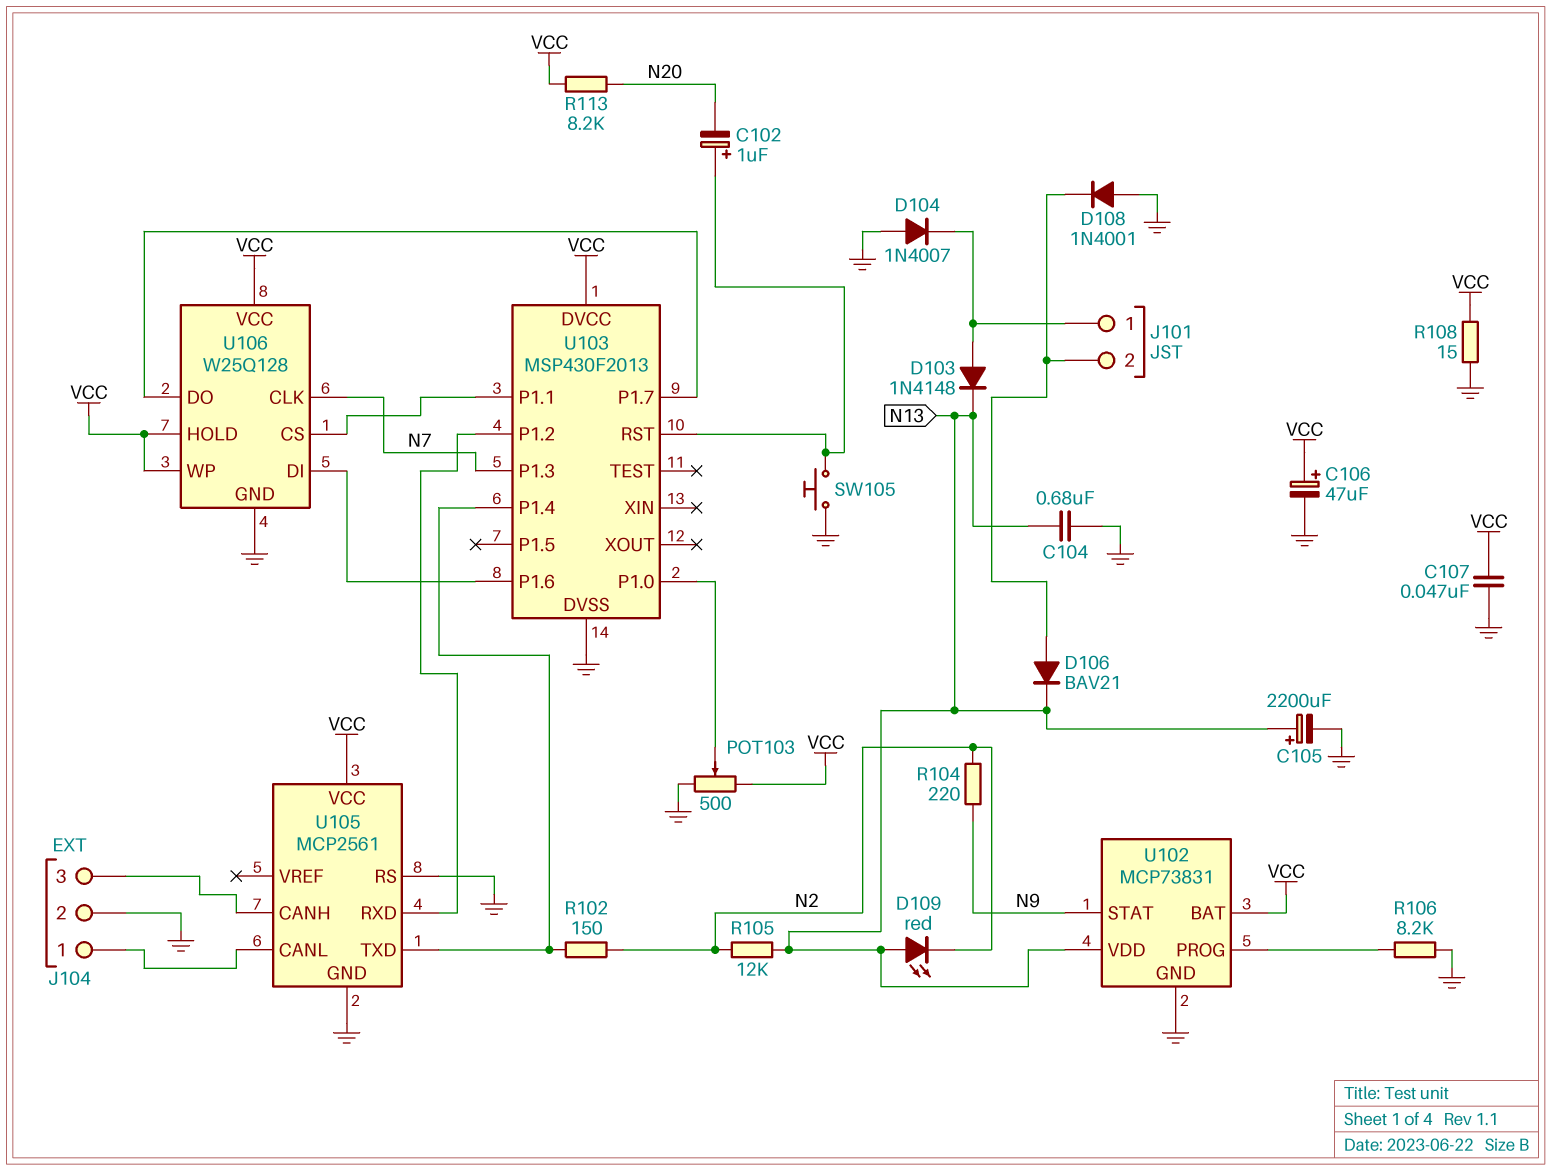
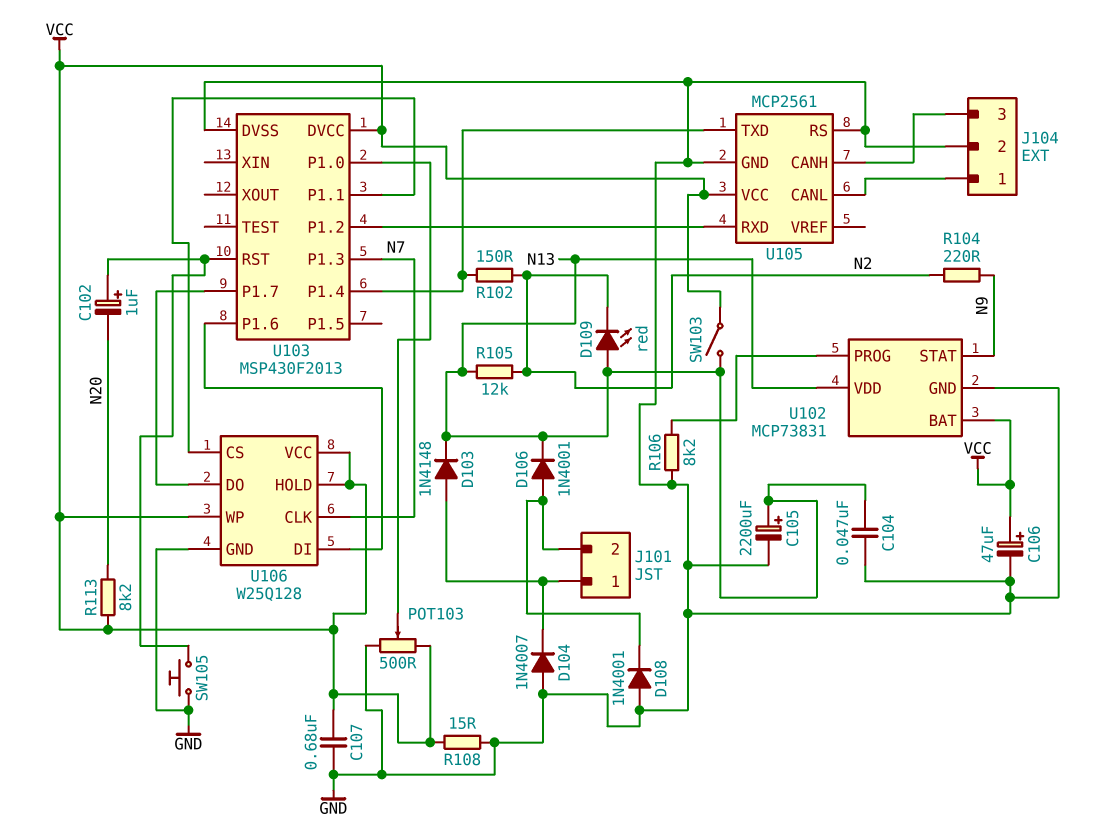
C104: 680nF (GND, N13) -> 47nF (GND, N13)
C107: 47nF (GND, VCC) -> 680nF (GND, VCC)
D106: diode BAV21 (A J101/2, K N13) -> diode 1N4001 (A J101/2, K N13)
SW103: none -> switch (N13, VCC)

